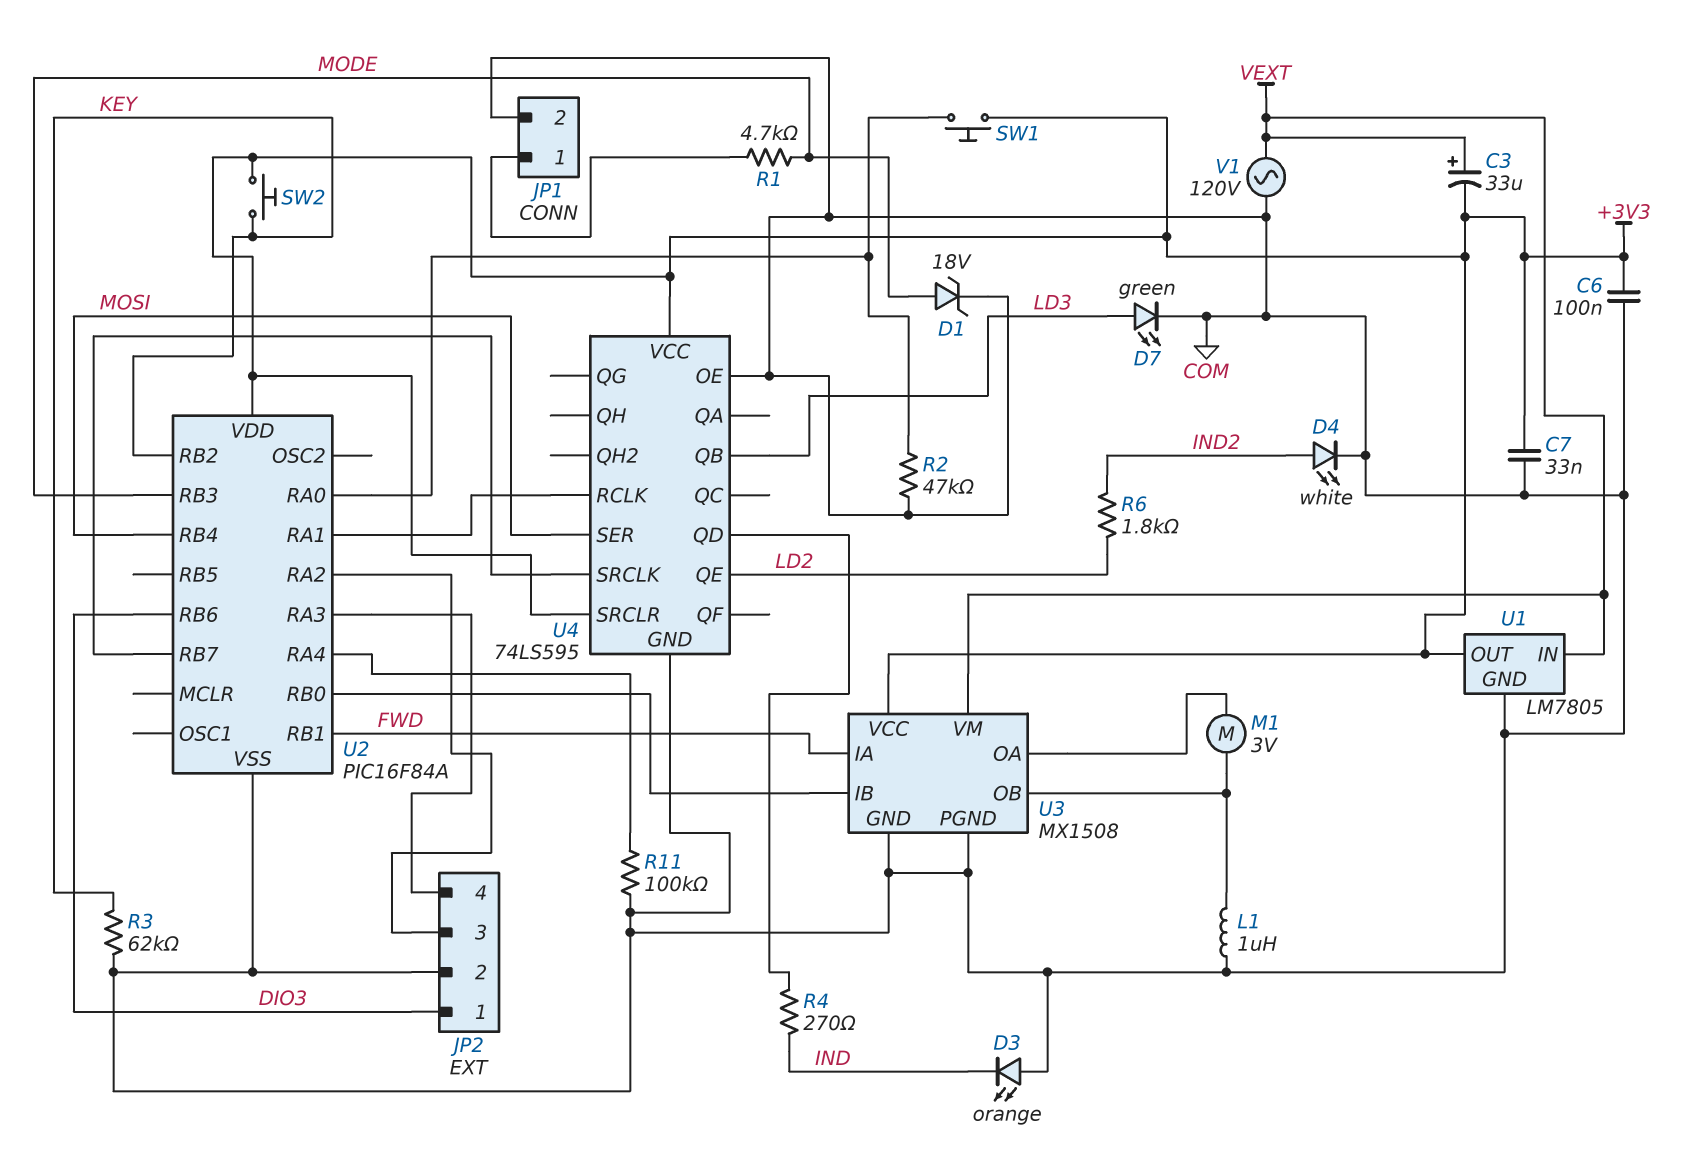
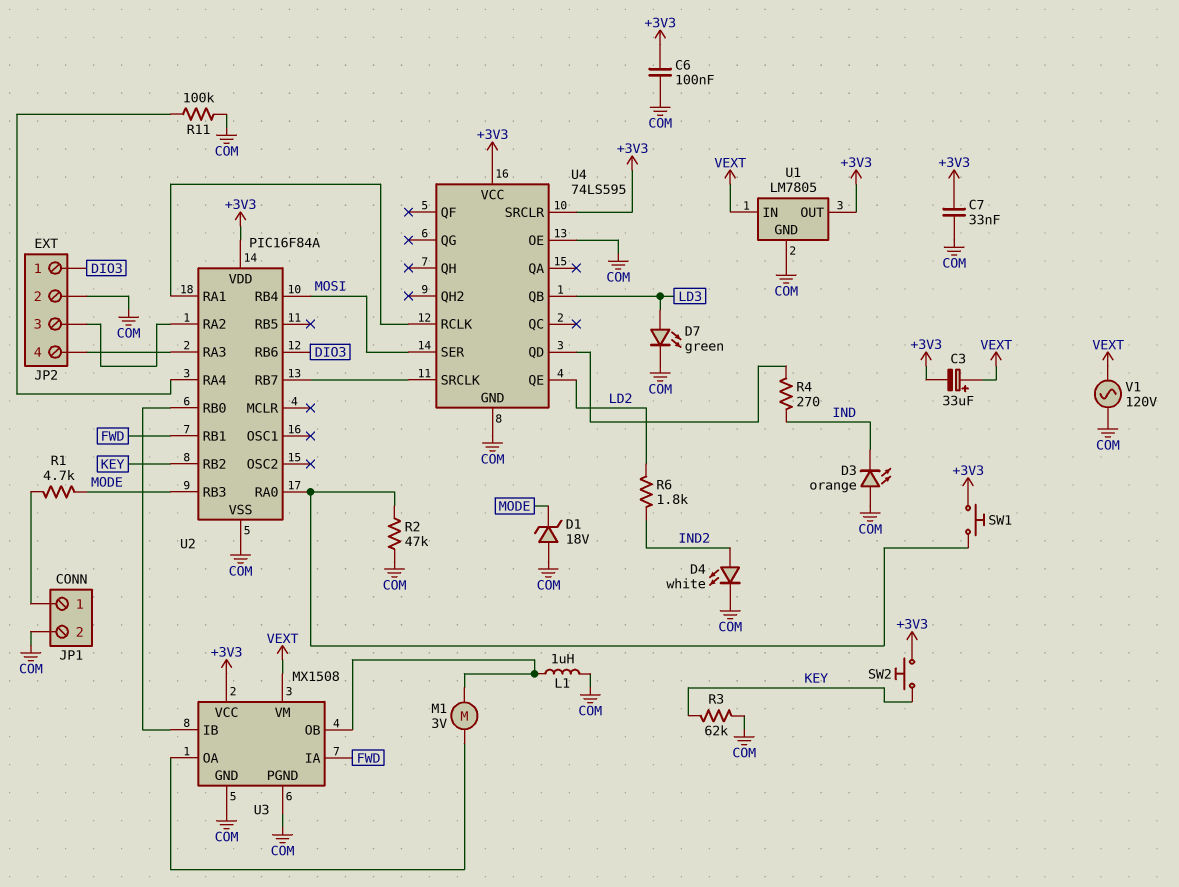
D1: zener 18V (A MODE, K COM) -> zener 18V (A COM, K MODE)

